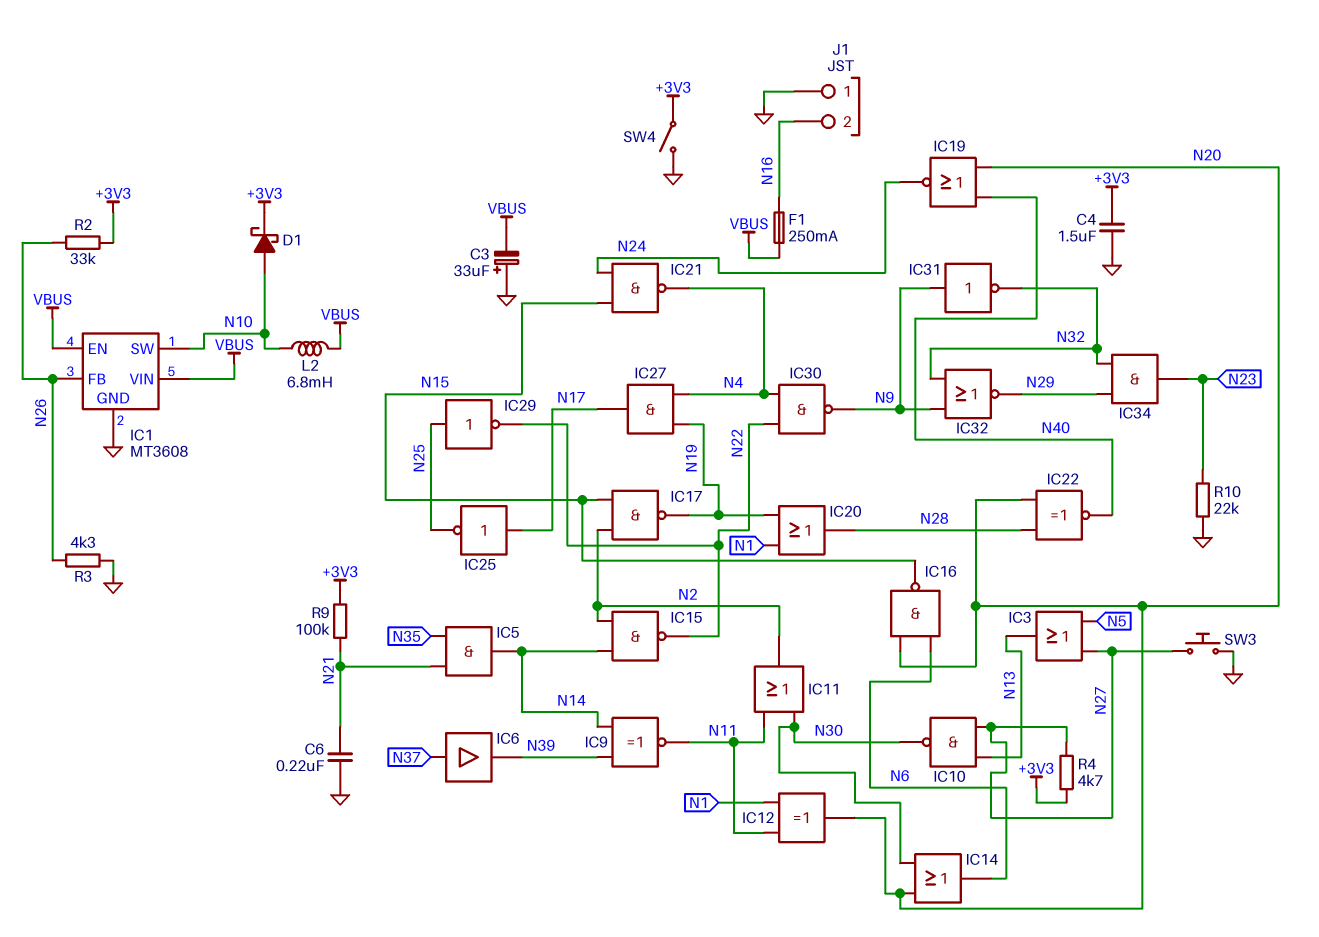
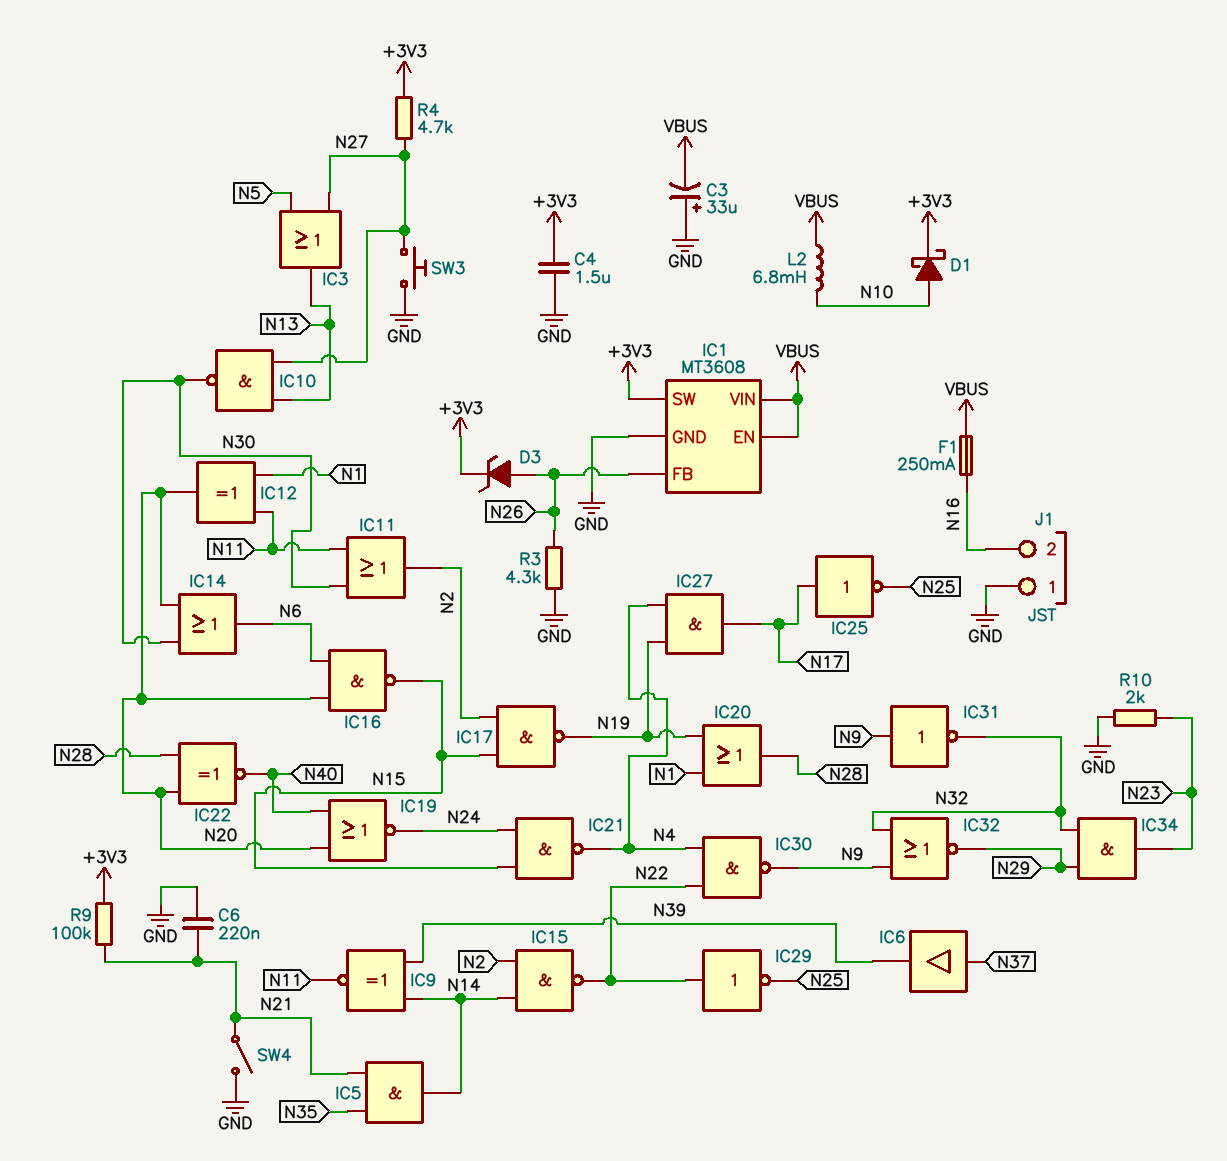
D3: none -> zener (A N26, K +3V3)
IC1 pin SW: N10 -> +3V3
IC29: NOT (in N25, out N22) -> NOT (in N22, out N25)
R2: 33k (+3V3, N26) -> none
R10: 22k (GND, N23) -> 2k (GND, N23)
SW4: switch (+3V3, GND) -> switch (GND, N21)

